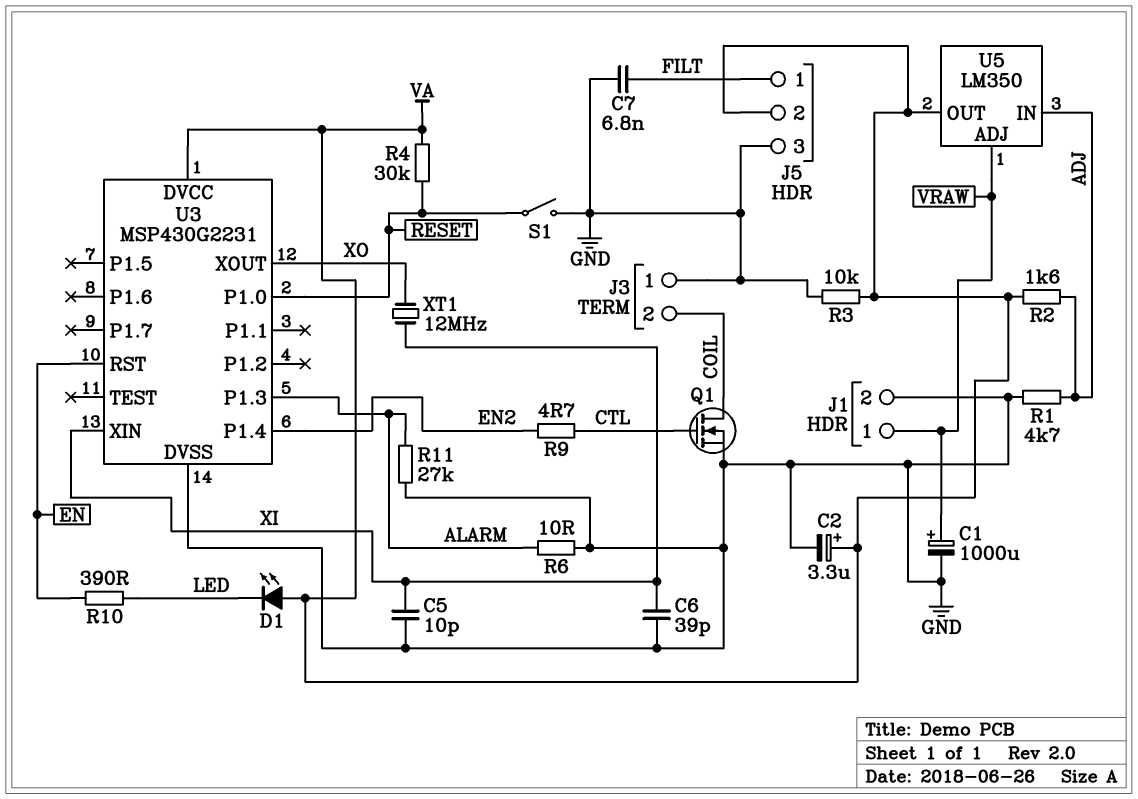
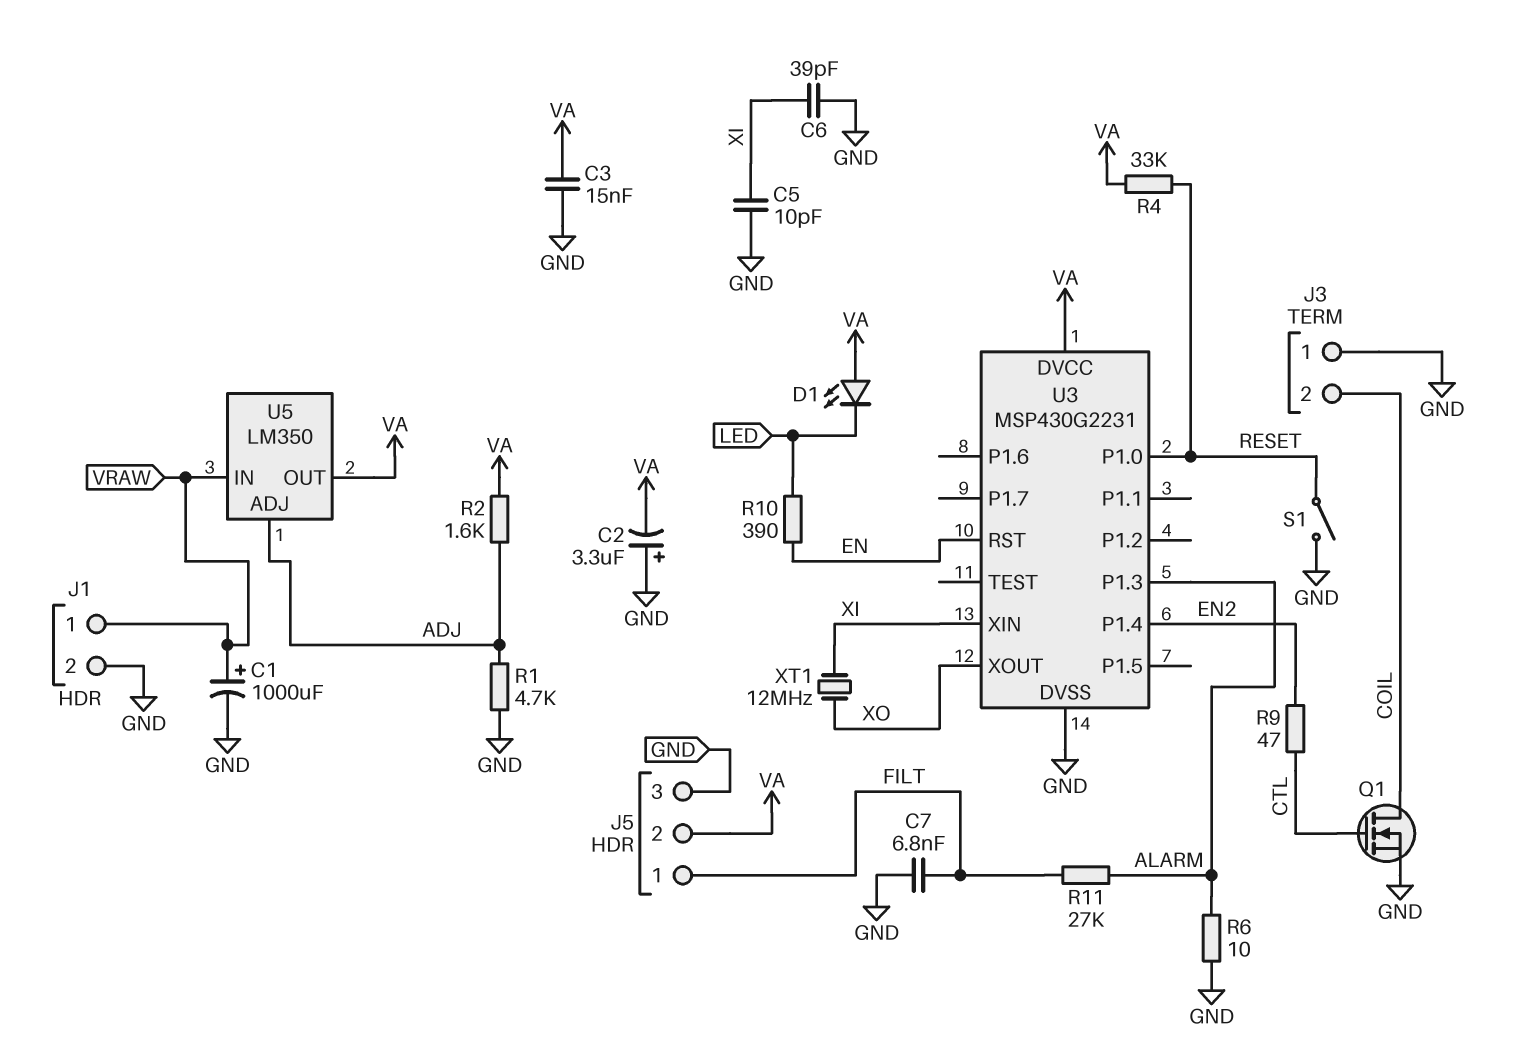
C2: 3.3uF (plus VA, minus GND) -> 3.3uF (plus GND, minus VA)
C3: none -> 15nF (GND, VA)
R3: 10k (GND, VA) -> none
R4: 30k (RESET, VA) -> 33k (RESET, VA)
R9: 4.7 (CTL, EN2) -> 47 (CTL, EN2)
R11: 27k (ALARM, GND) -> 27k (ALARM, FILT)
U5 pin ADJ: VRAW -> ADJ
U5 pin IN: ADJ -> VRAW

